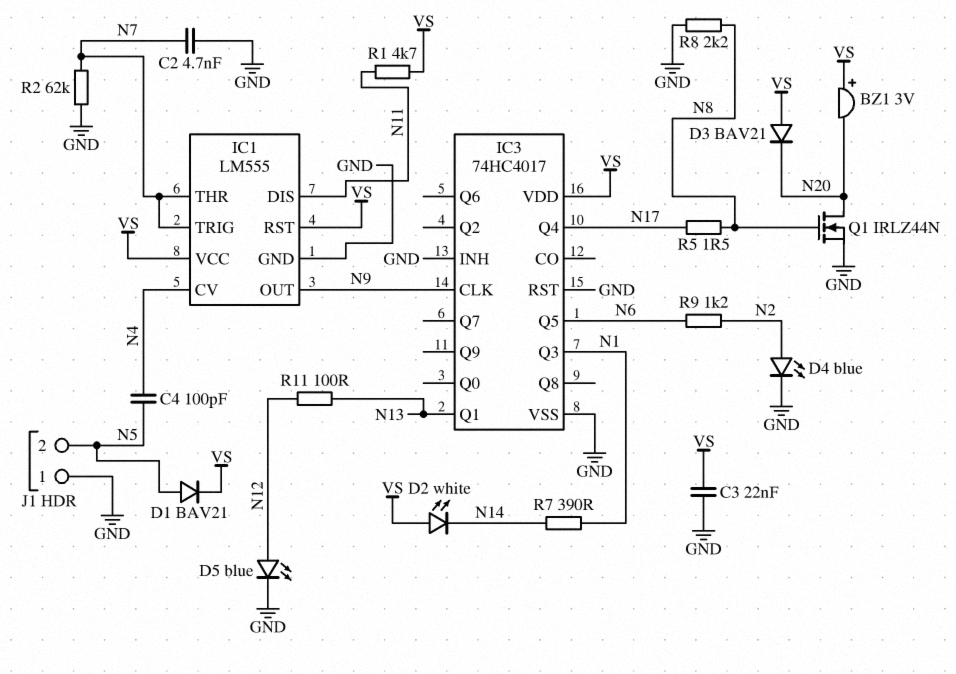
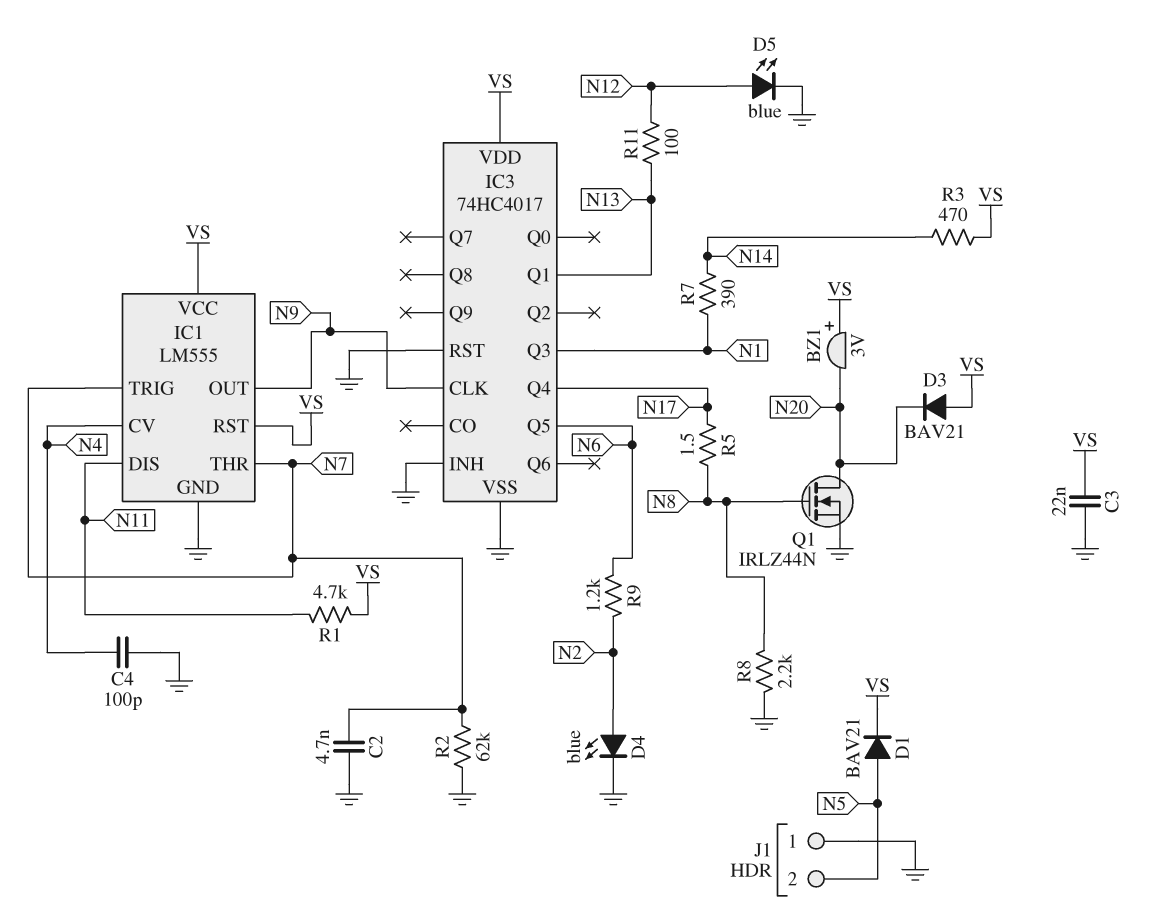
C4: 100pF (N4, N5) -> 100pF (GND, N4)
D2: LED white (A VS, K N14) -> none
R3: none -> 470 (N14, VS)

